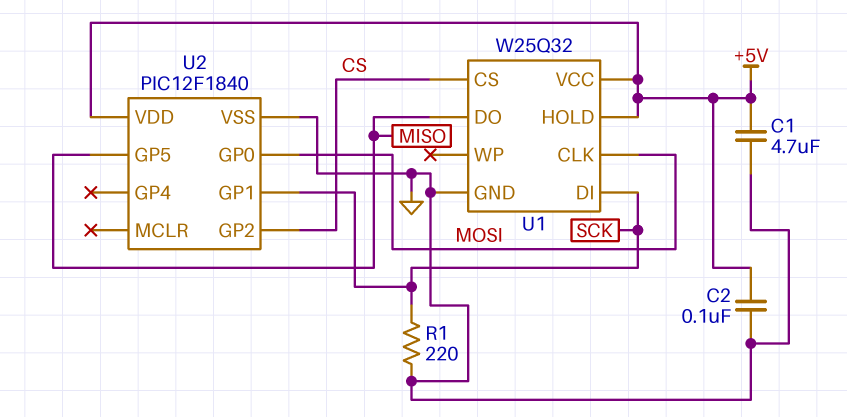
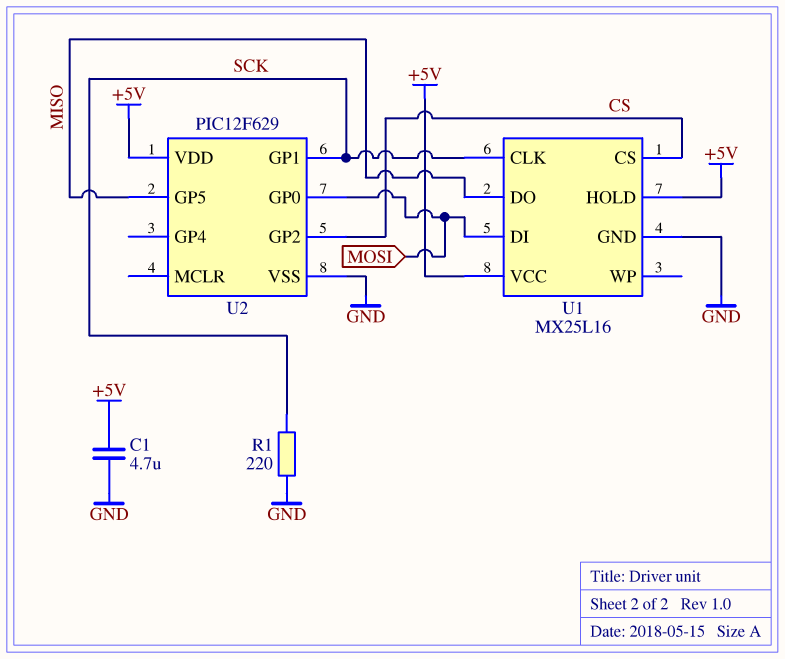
C2: 100nF (+5V, GND) -> none
U1: W25Q32 -> MX25L16
U1 pin CLK: MOSI -> SCK
U1 pin DI: SCK -> MOSI
U2: PIC12F1840 -> PIC12F629

